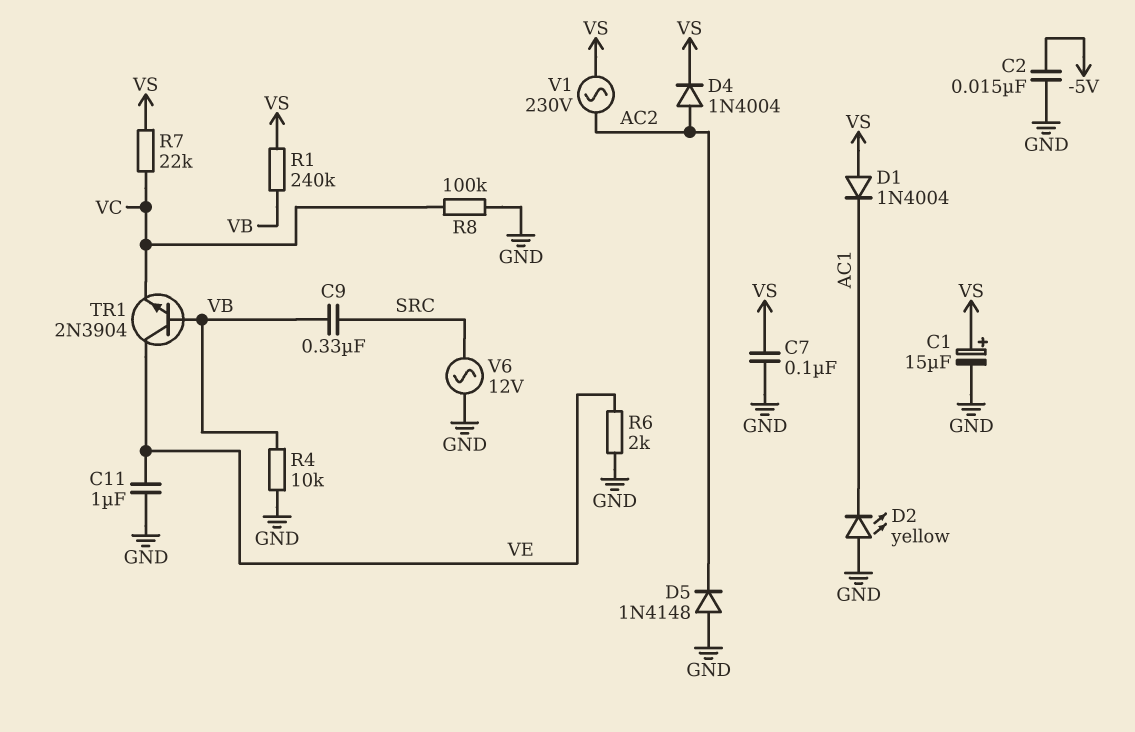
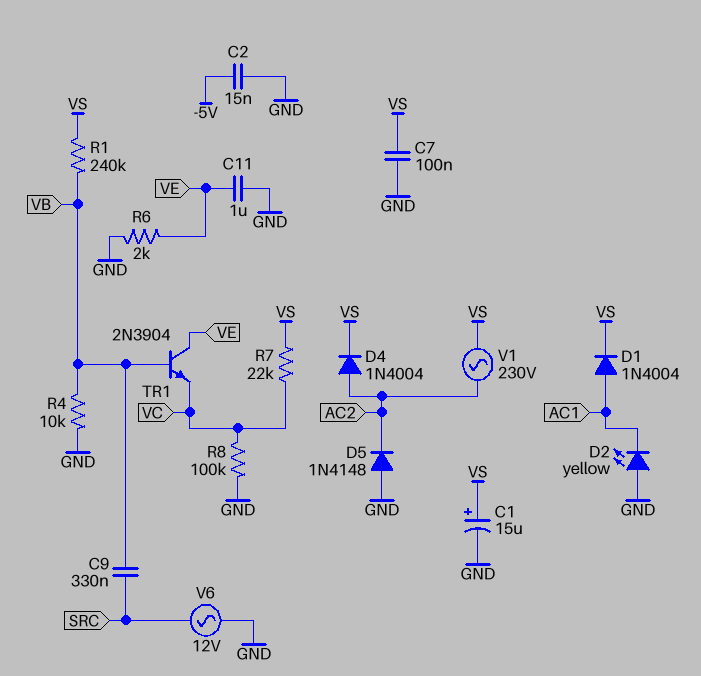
D1: diode 1N4004 (A VS, K AC1) -> diode 1N4004 (A AC1, K VS)

